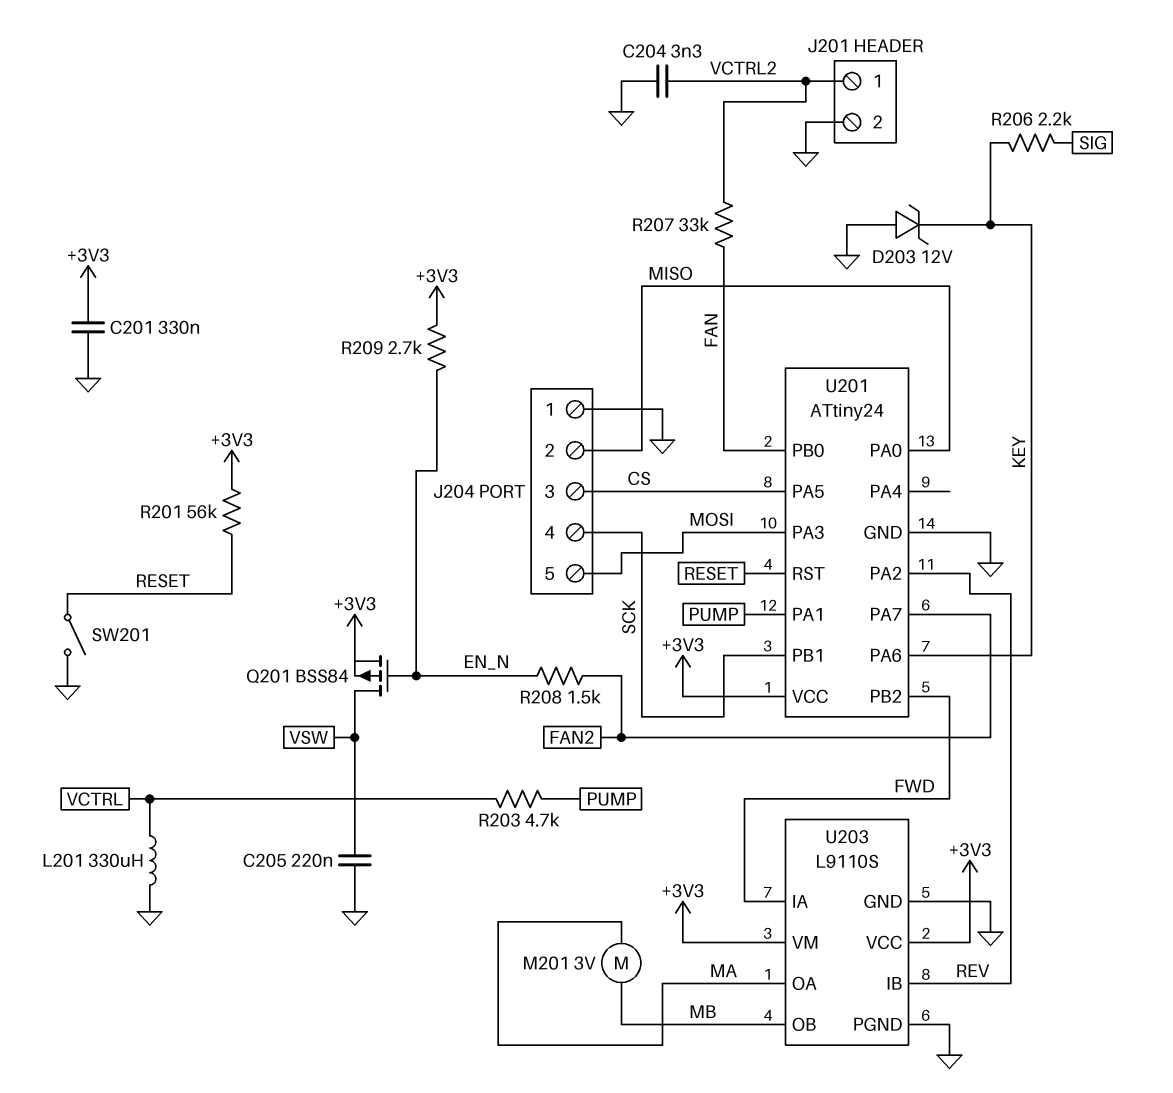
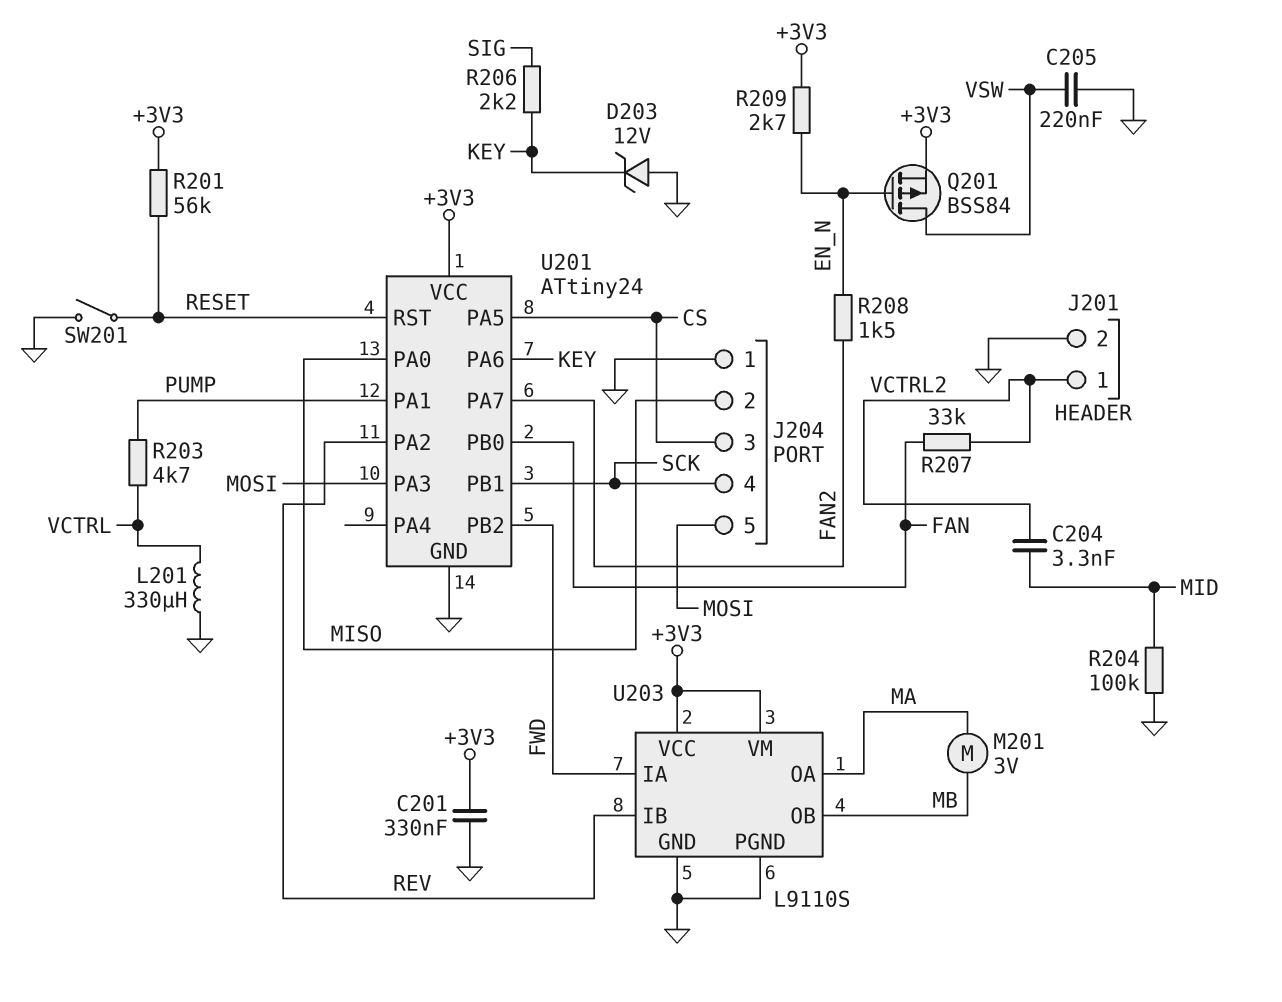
C204: 3.3nF (GND, VCTRL2) -> 3.3nF (MID, VCTRL2)
R204: none -> 100k (GND, MID)

